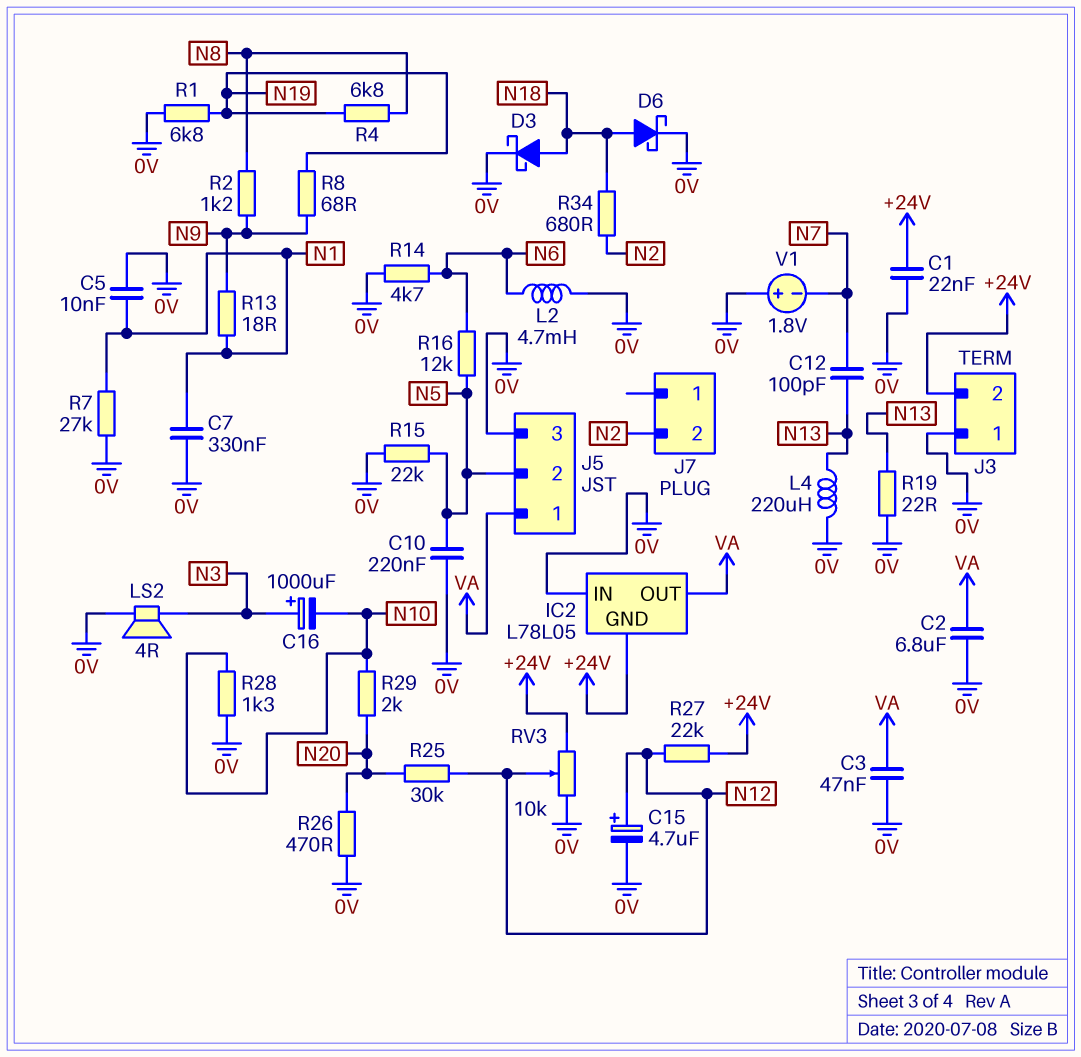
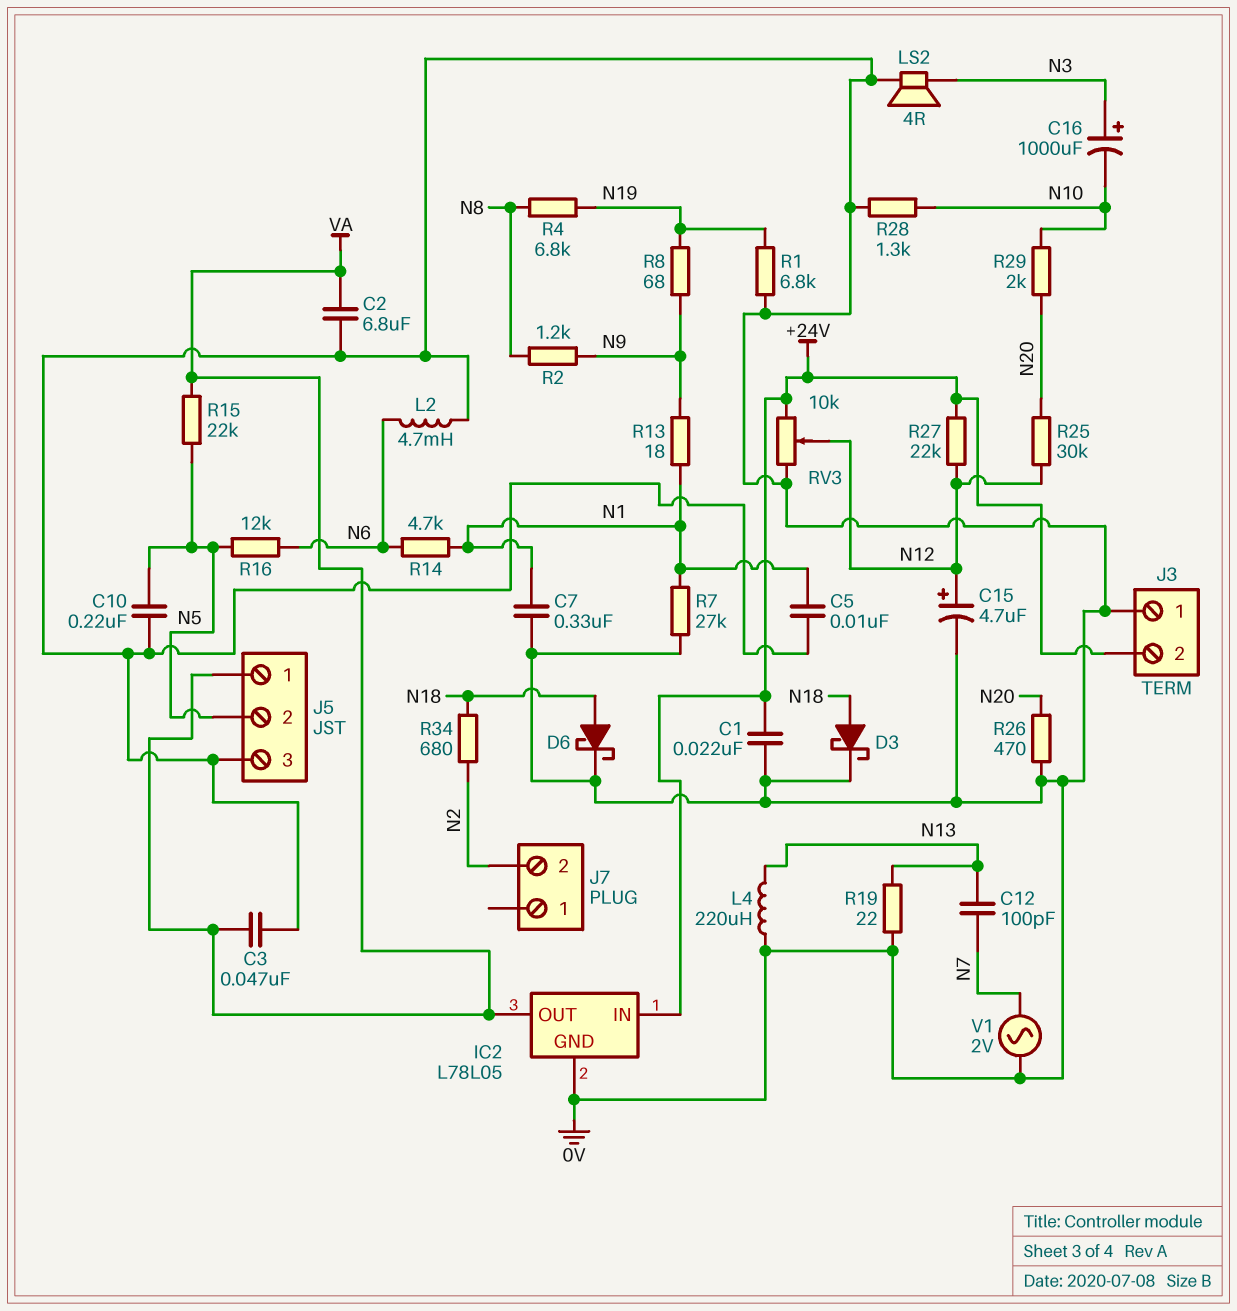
IC2 pin GND: +24V -> 0V
IC2 pin IN: 0V -> +24V
R14: 4.7k (0V, N6) -> 4.7k (N1, N6)
R15: 22k (0V, N5) -> 22k (N5, VA)
V1: 1.8V (plus 0V, minus N7) -> AC 2V (0V, N7)

